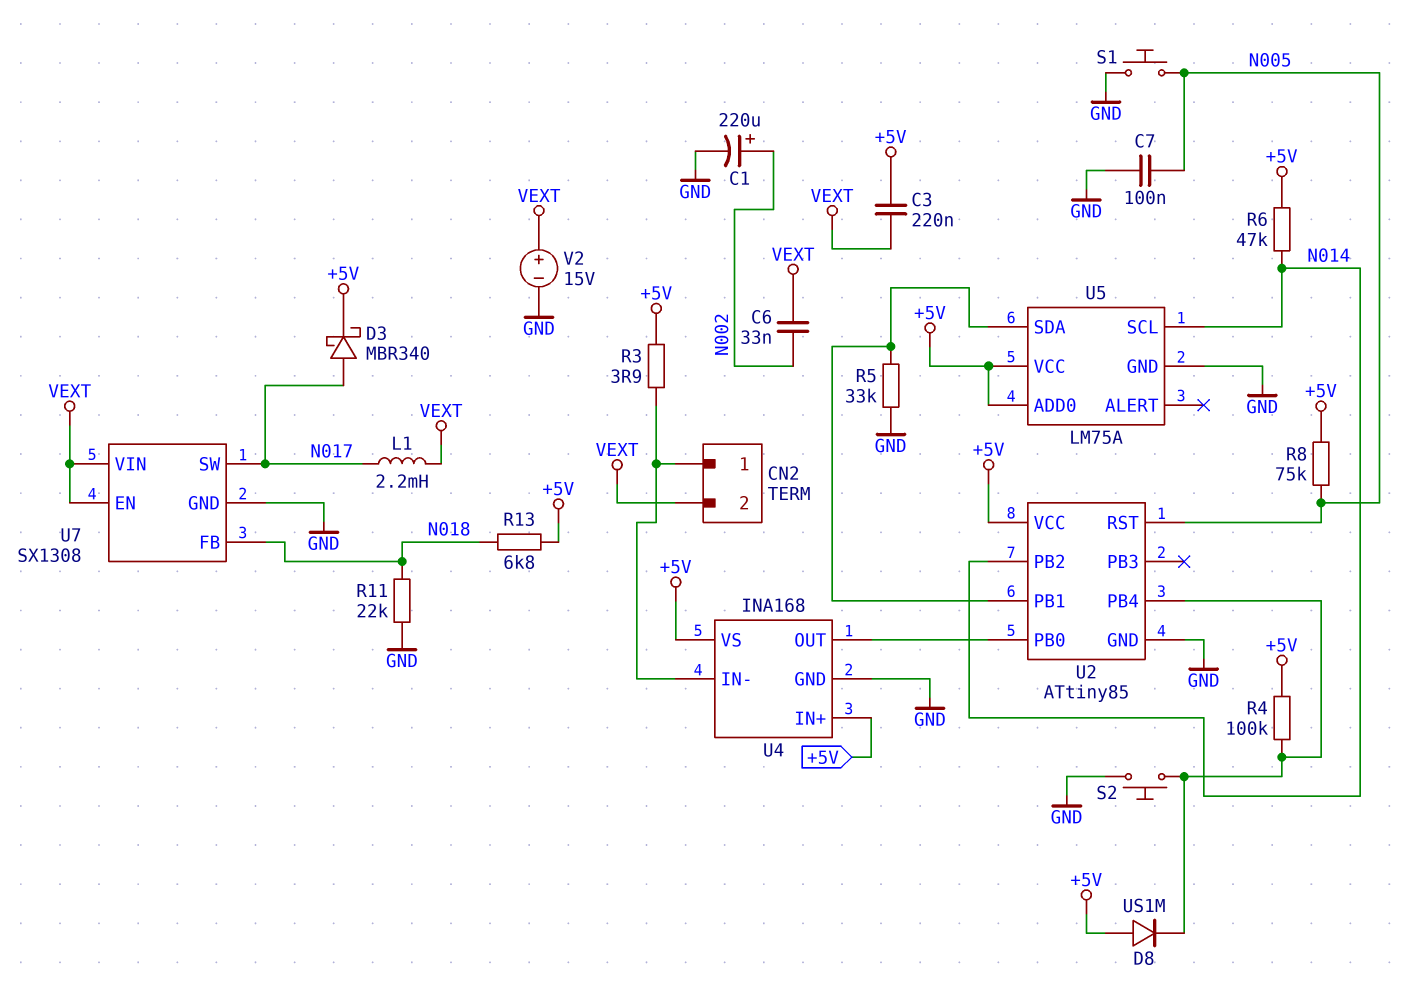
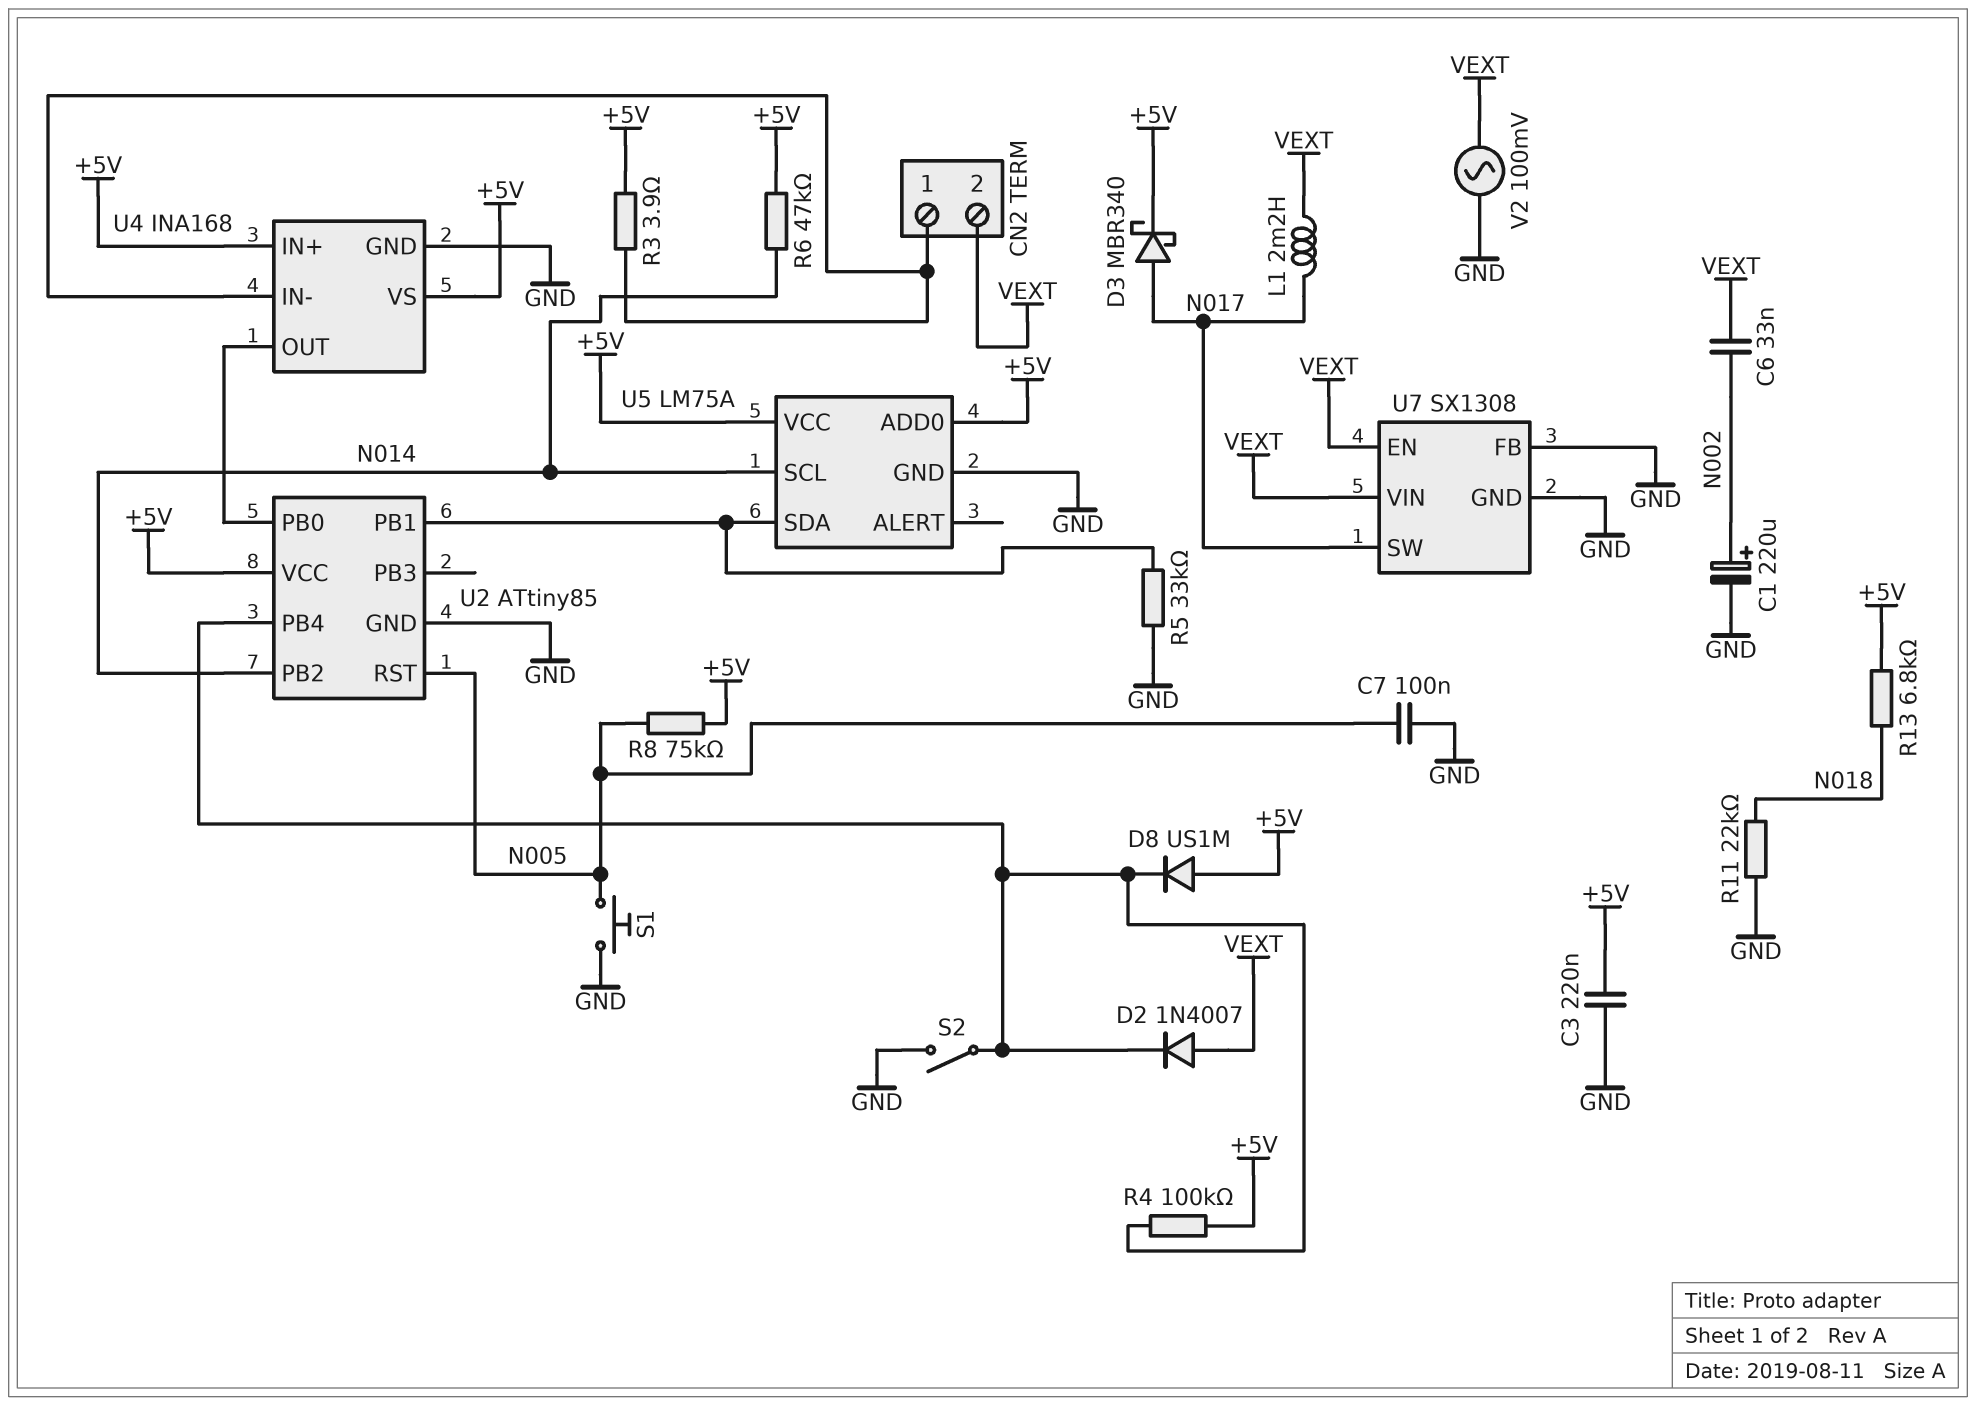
C3: 220nF (+5V, VEXT) -> 220nF (+5V, GND)
D2: none -> diode 1N4007 (A VEXT, K U2/PB4)
S2: button (GND, U2/PB4) -> switch (GND, U2/PB4)
U7 pin FB: N018 -> GND
V2: 15V (plus VEXT, minus GND) -> AC 100mV (GND, VEXT)

